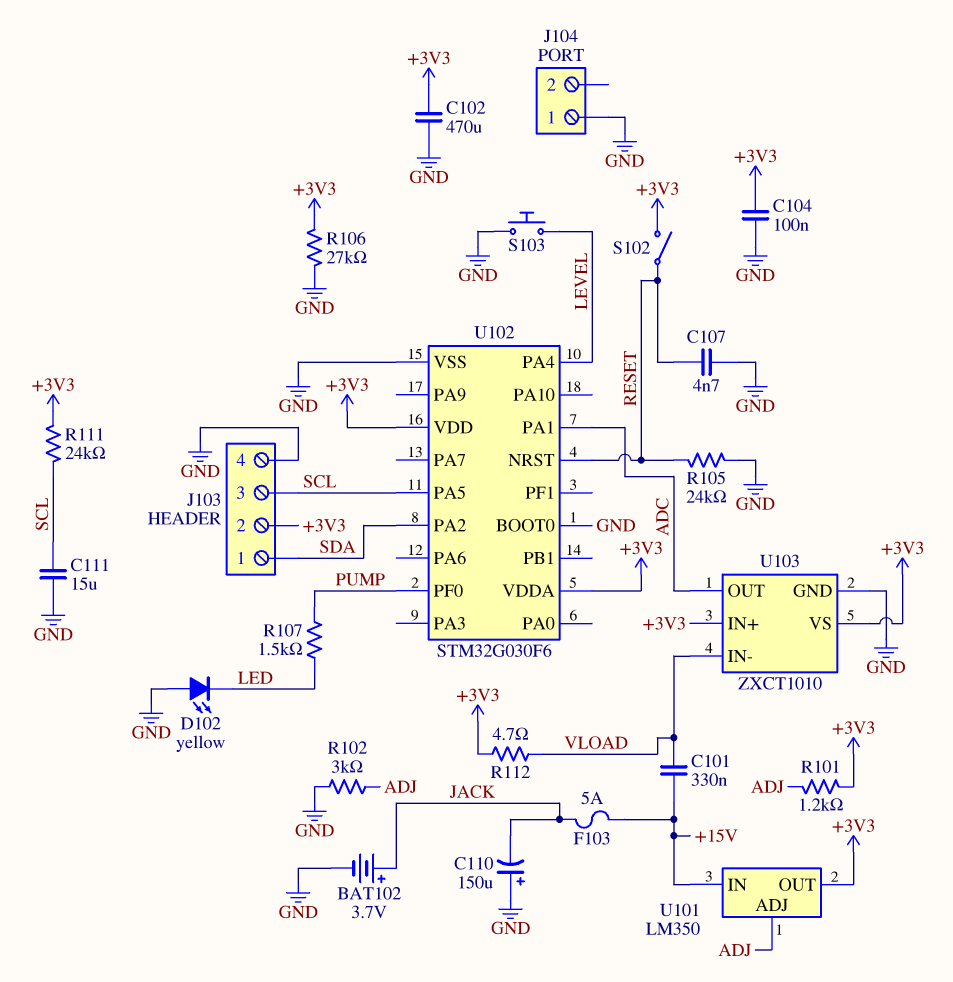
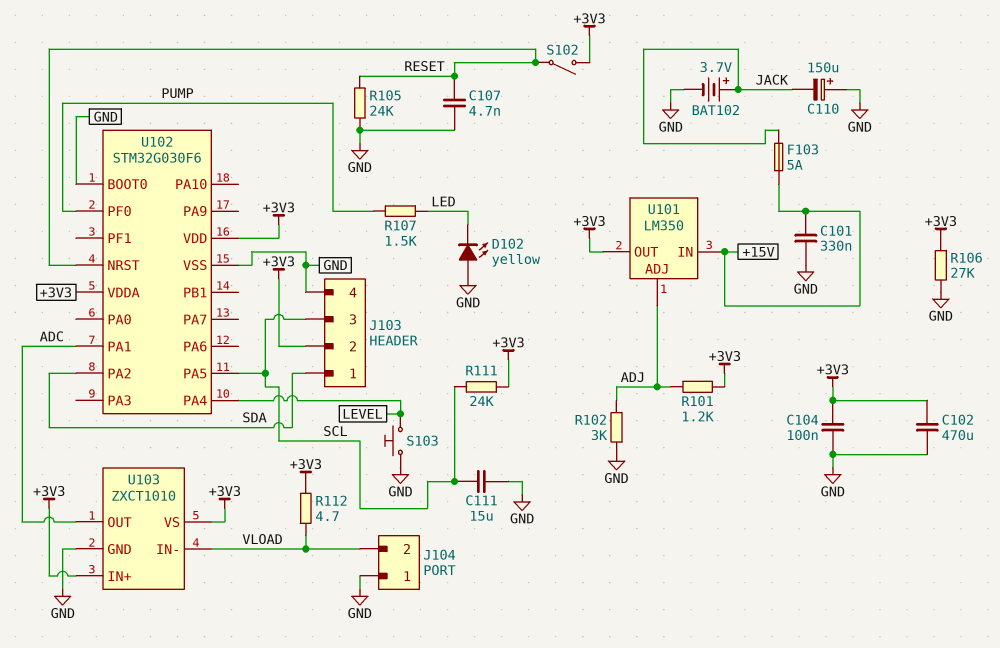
C101: 330nF (+15V, VLOAD) -> 330nF (+15V, GND)
J104 pin 2: none -> VLOAD

